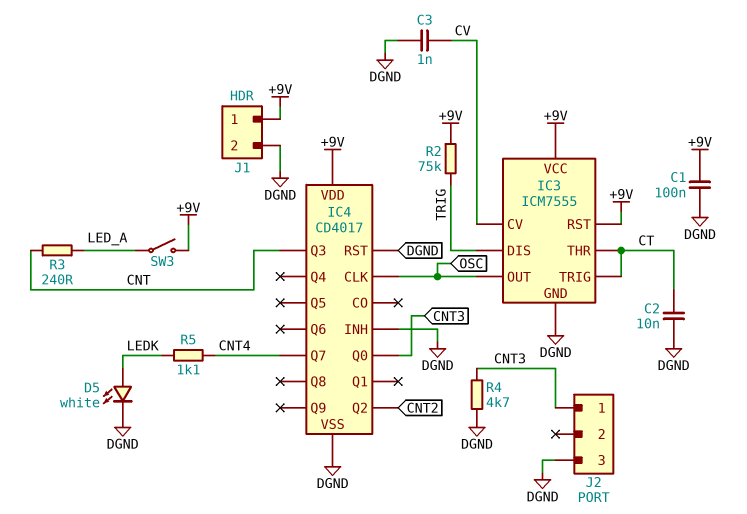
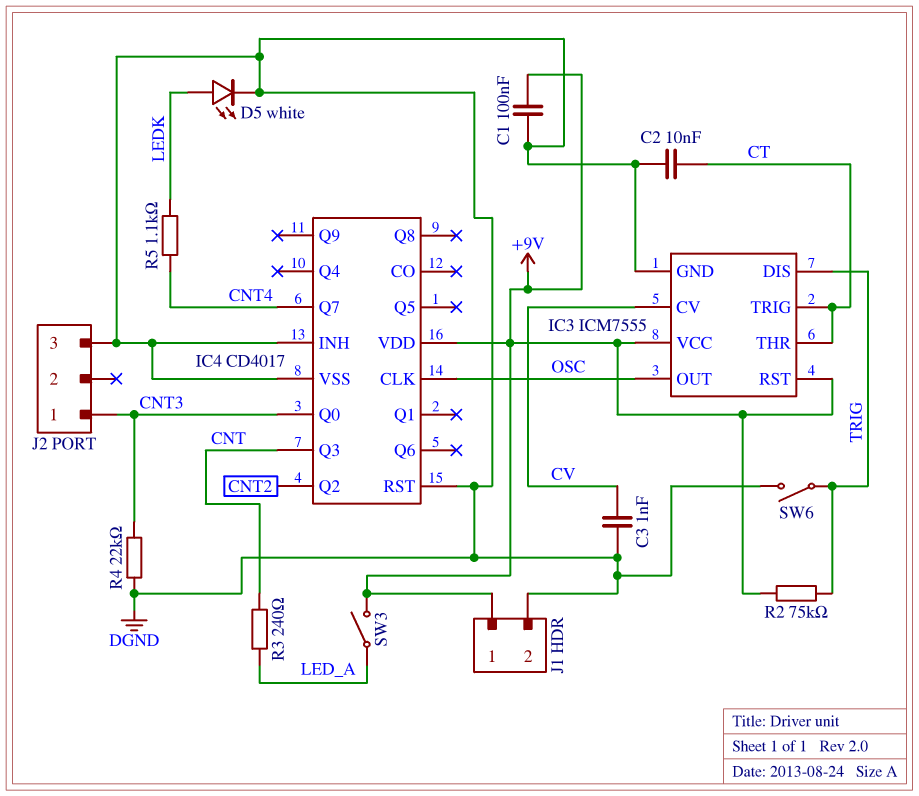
R4: 4.7k (CNT3, DGND) -> 22k (CNT3, DGND)
SW6: none -> switch (DGND, TRIG)

